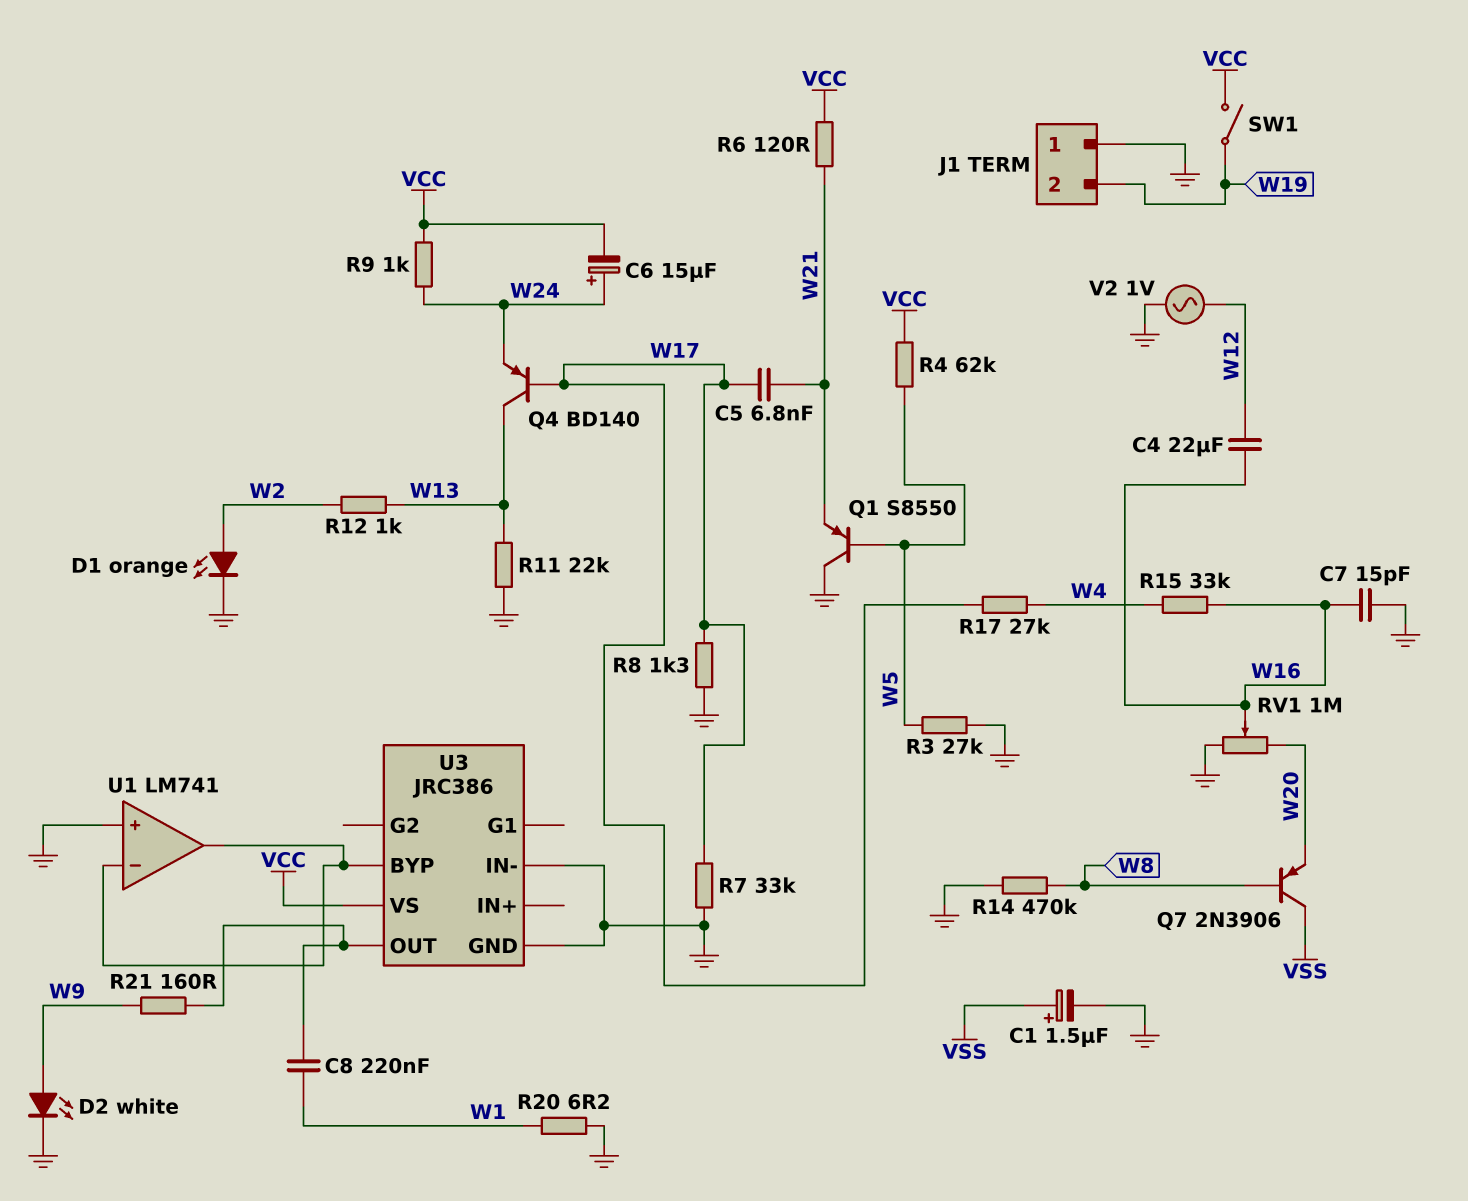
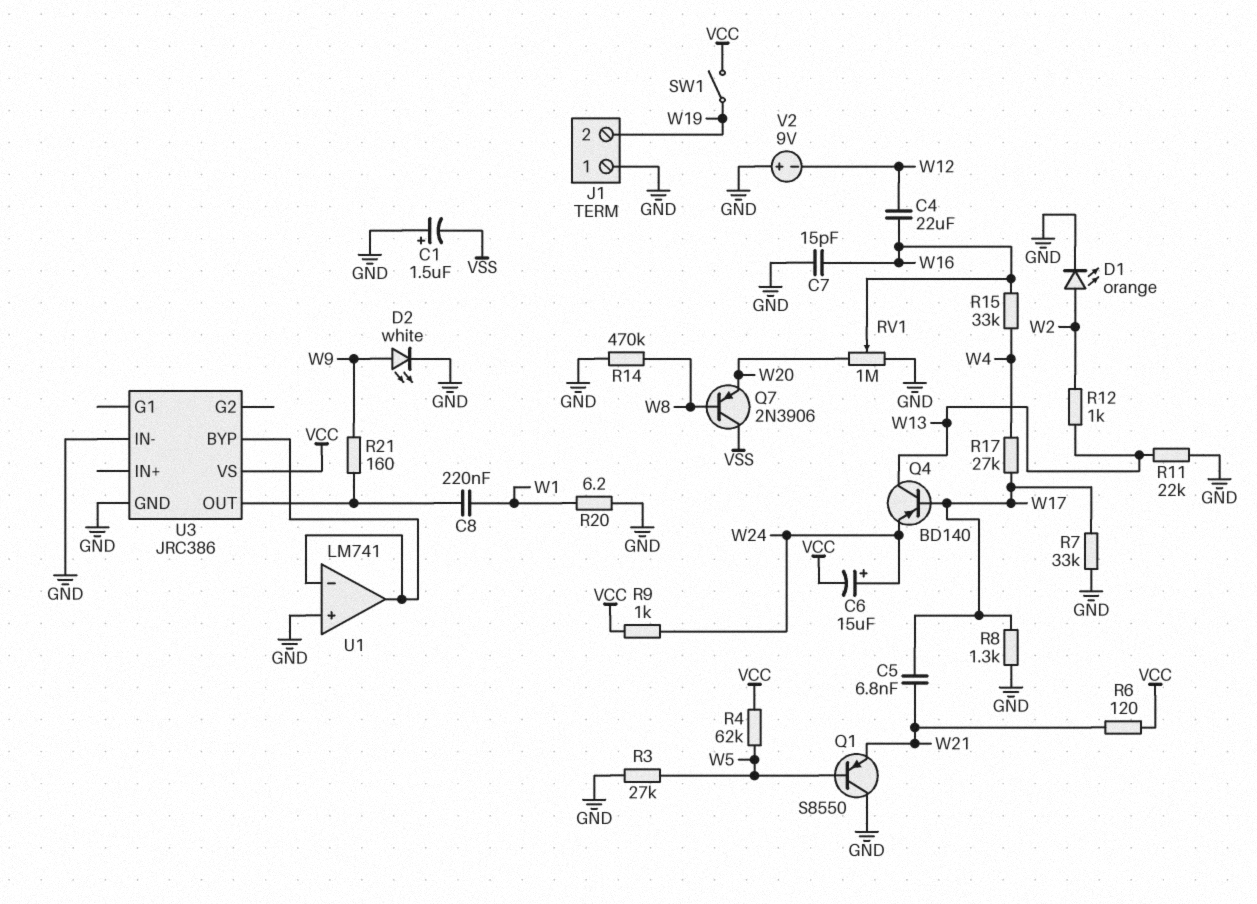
C1: 1.5uF (plus VSS, minus GND) -> 1.5uF (plus GND, minus VSS)
V2: AC 1V (GND, W12) -> 9V (plus GND, minus W12)

